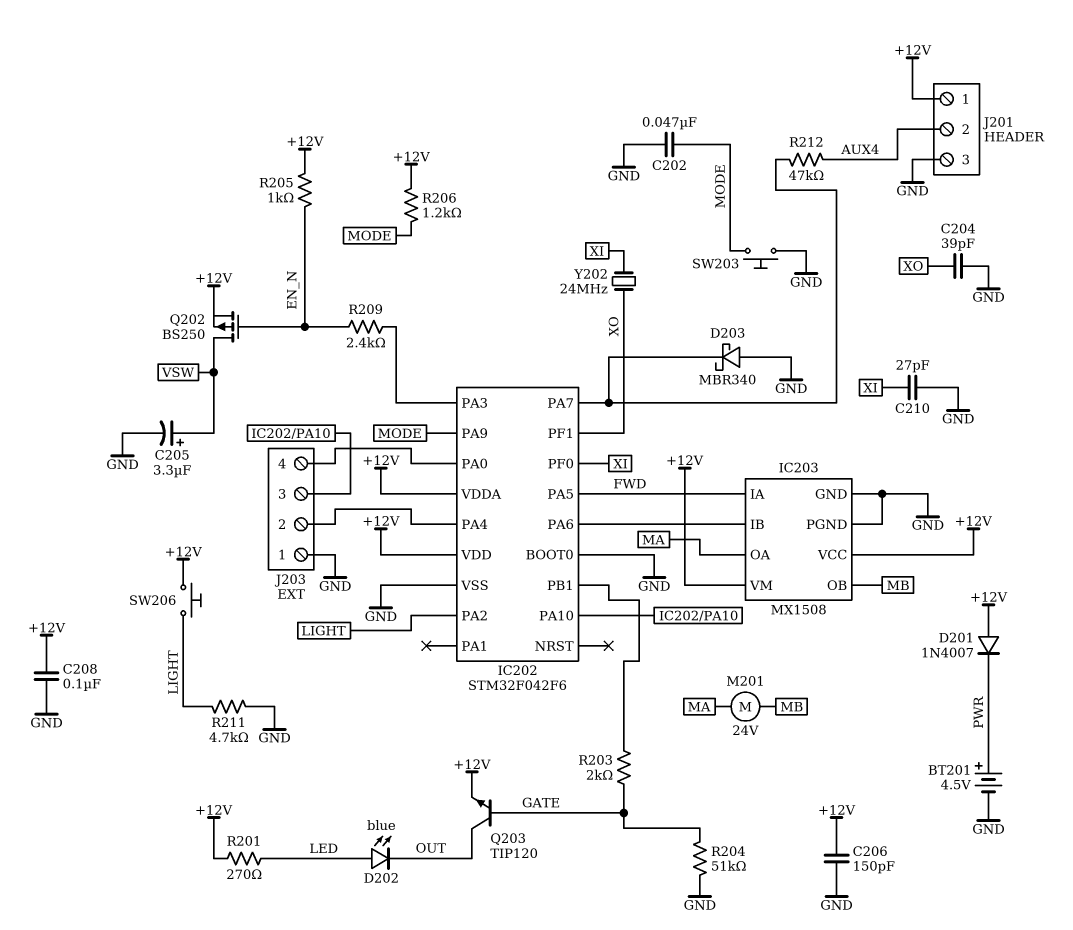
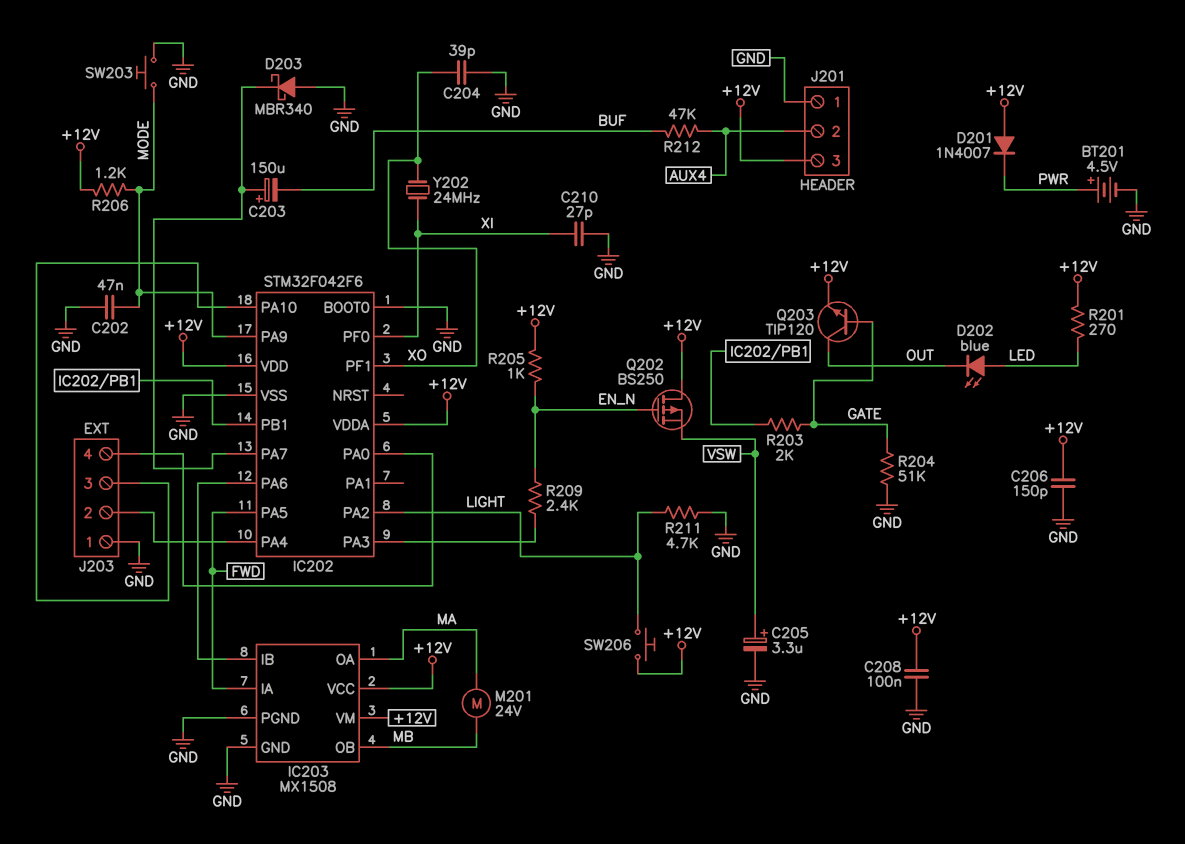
C203: none -> 150uF (plus IC202/PA7, minus BUF)
J201 pin 1: +12V -> GND
J201 pin 3: GND -> +12V
Q202: PMOS BS250 (G EN_N, D VSW, S +12V) -> PMOS BS250 (G EN_N, D +12V, S VSW)
R212: 47k (AUX4, IC202/PA7) -> 47k (AUX4, BUF)

